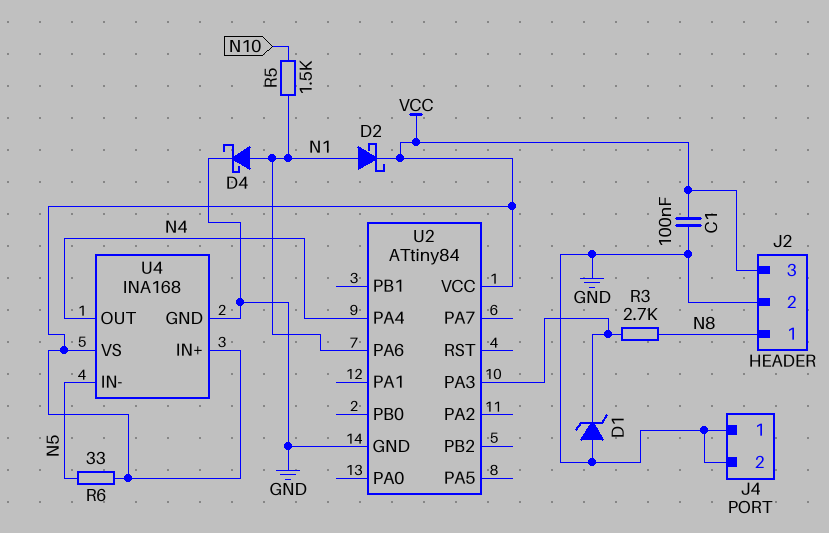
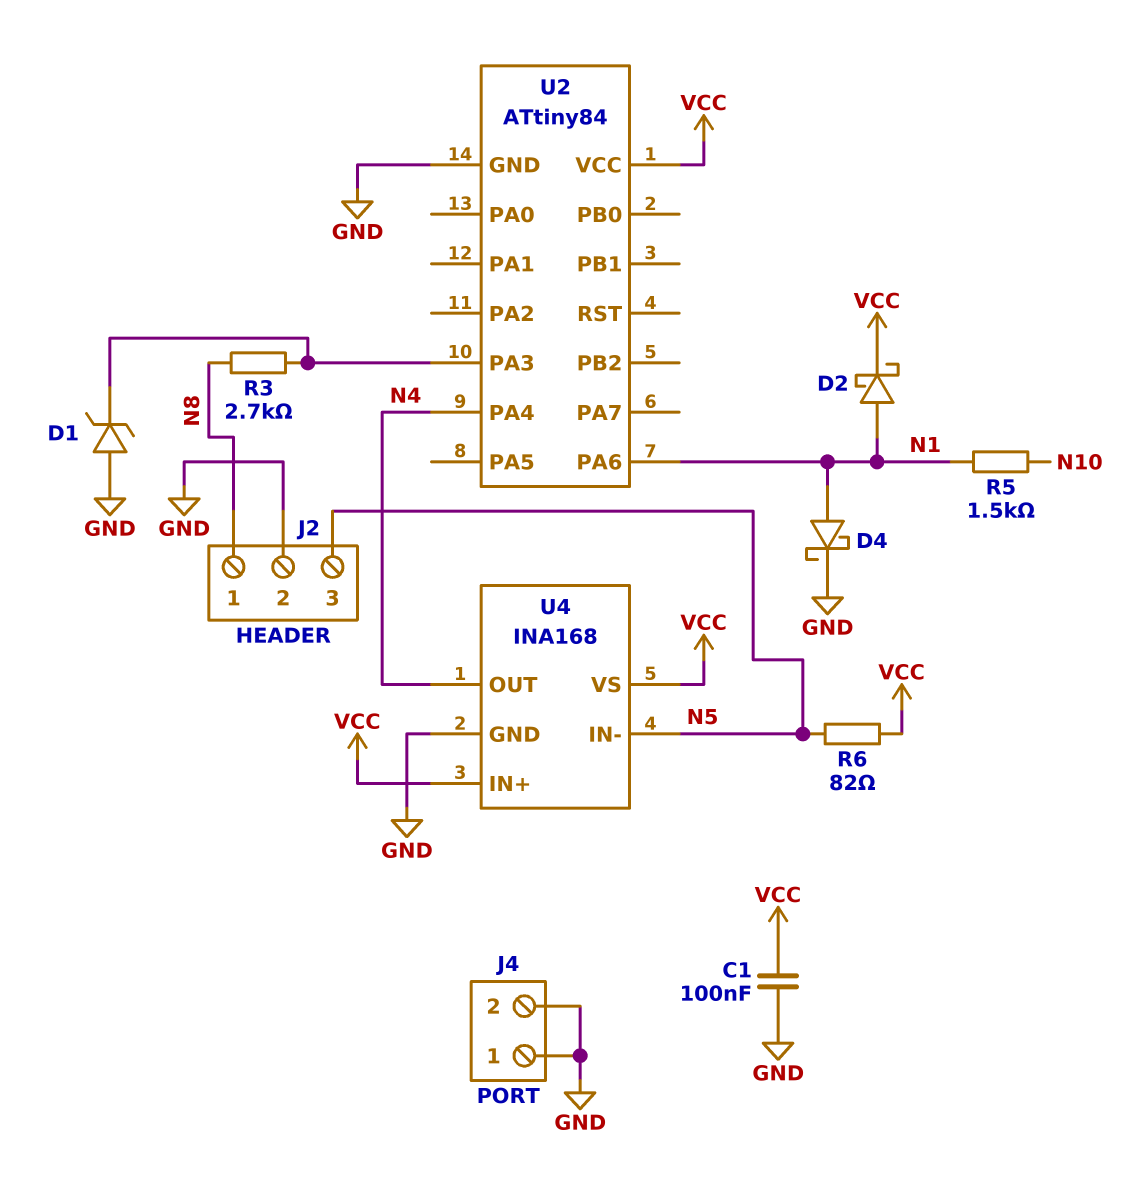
J2 pin 3: VCC -> N5
R6: 33 (N5, VCC) -> 82 (N5, VCC)

